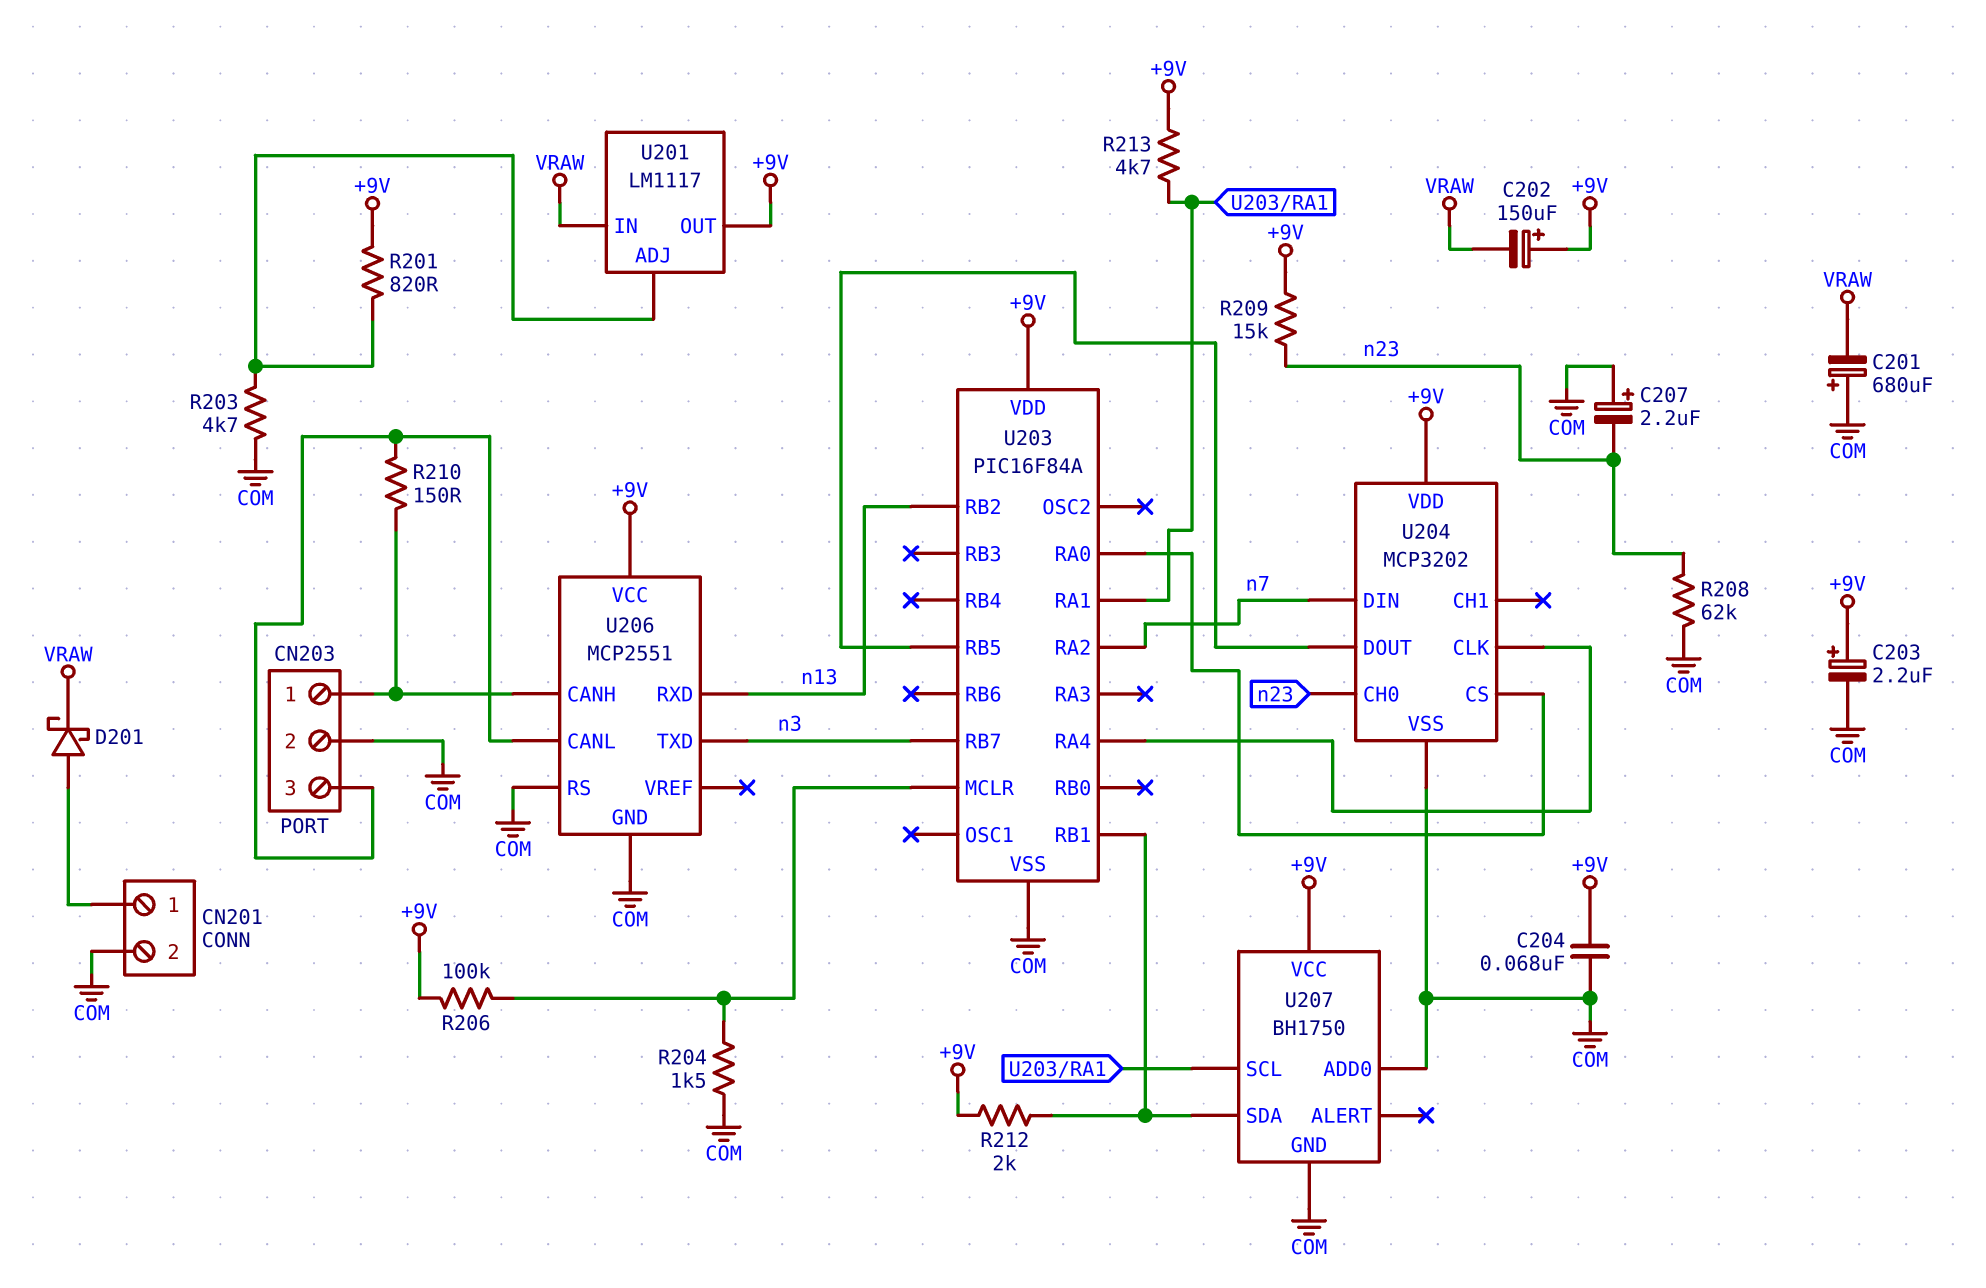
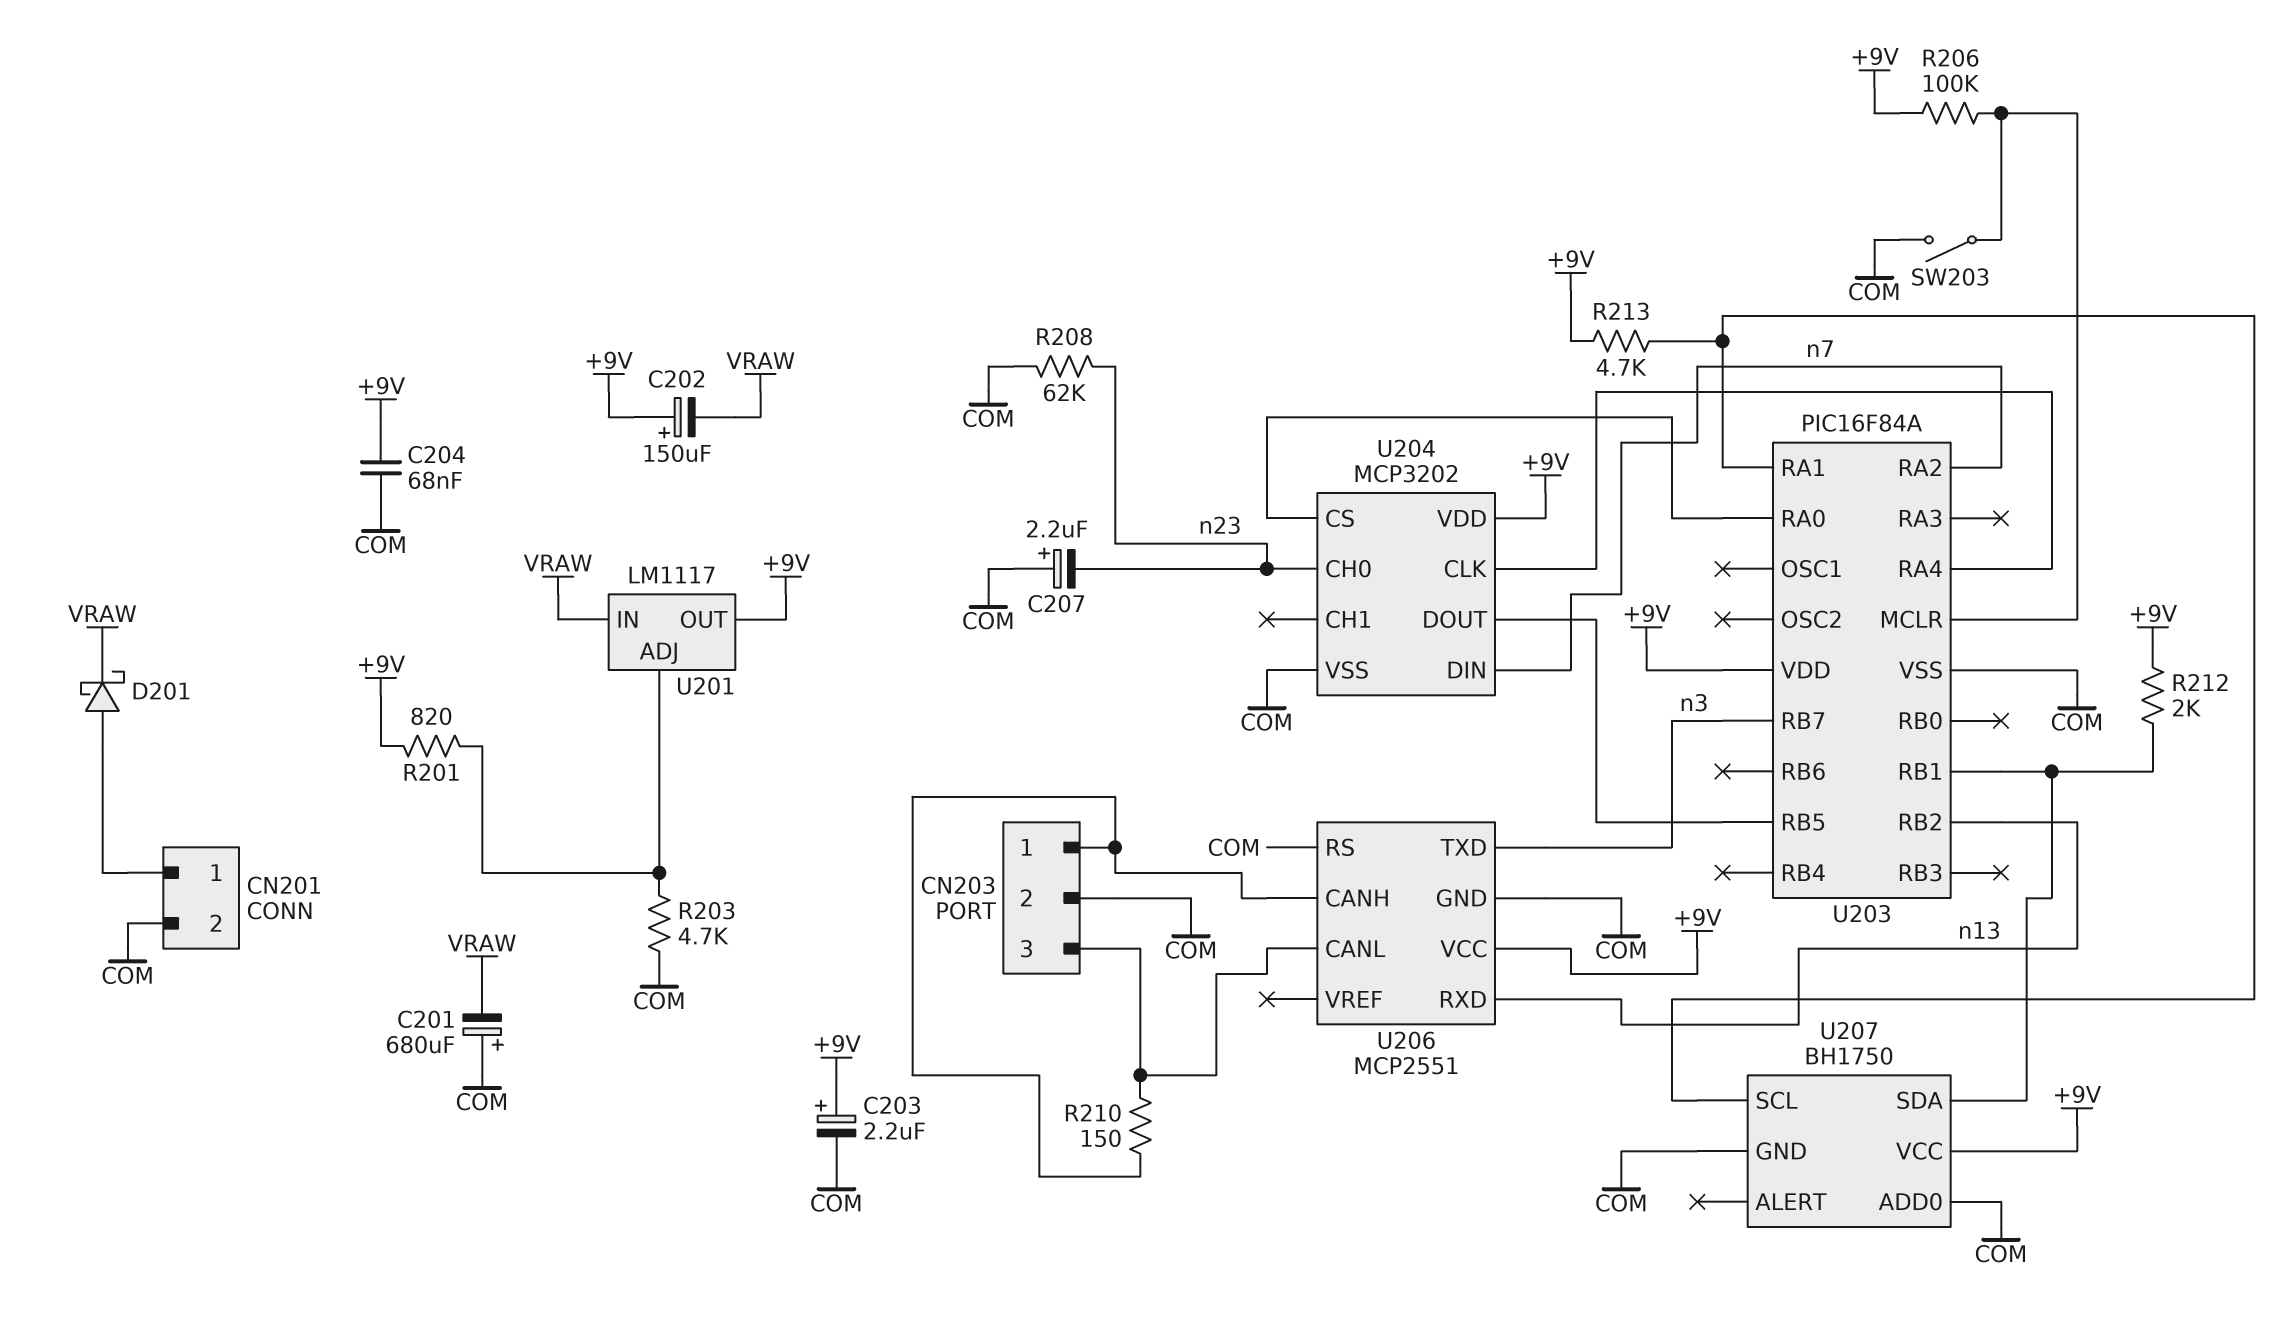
R204: 1.5k (COM, U203/MCLR) -> none
R209: 15k (+9V, n23) -> none
SW203: none -> switch (COM, U203/MCLR)

